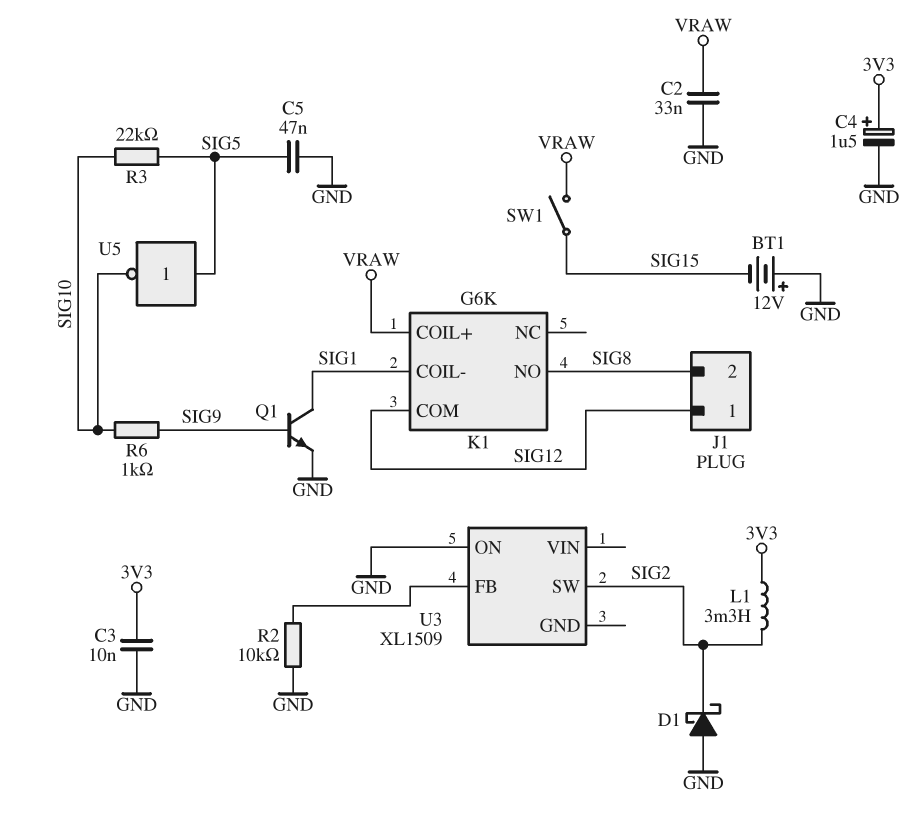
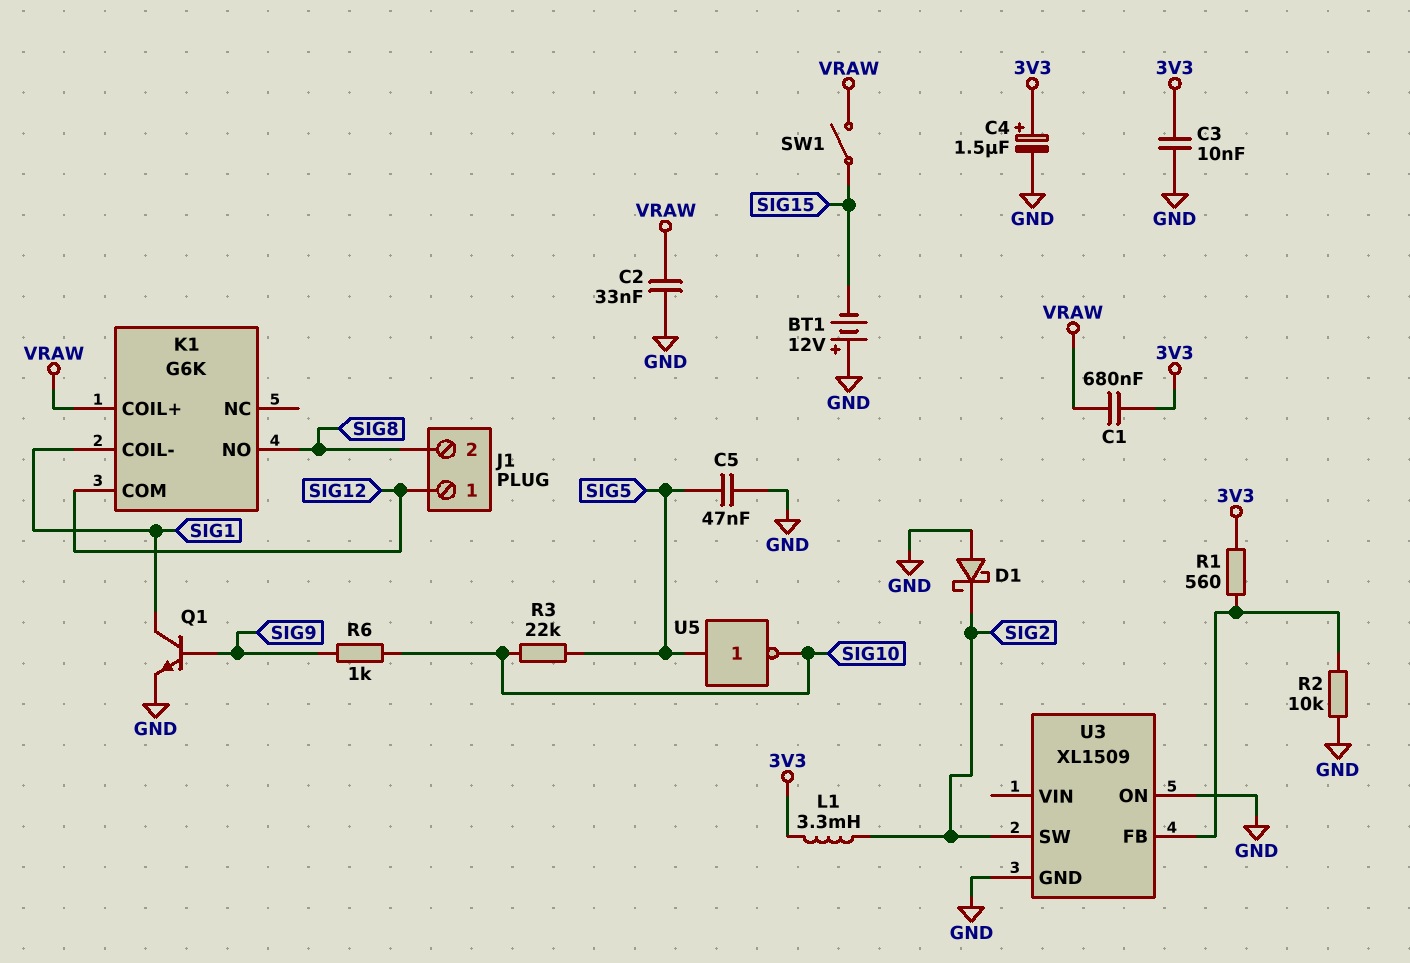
C1: none -> 680nF (3V3, VRAW)
R1: none -> 560 (3V3, U3/FB)
U3 pin GND: none -> GND

